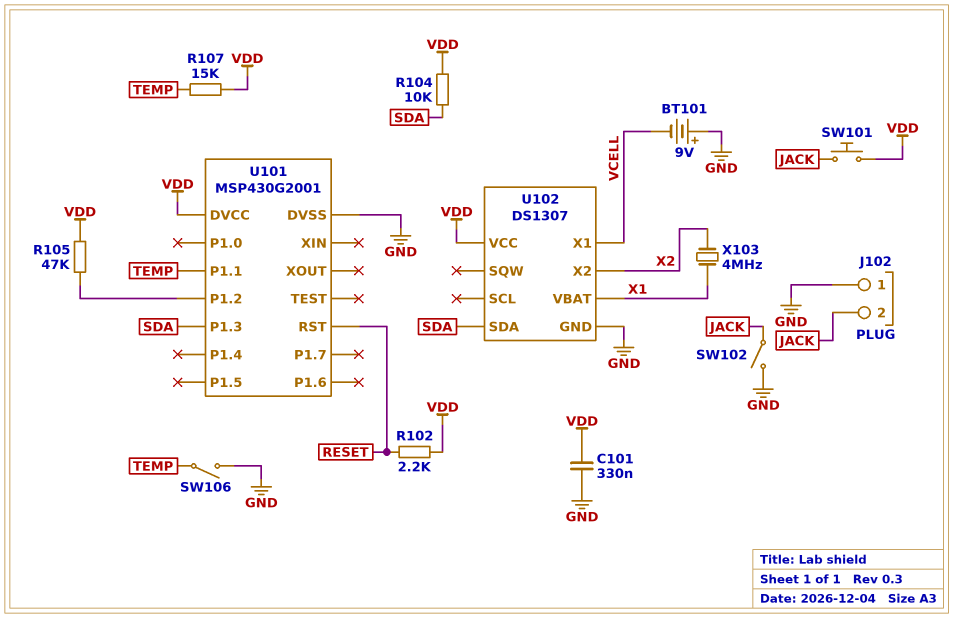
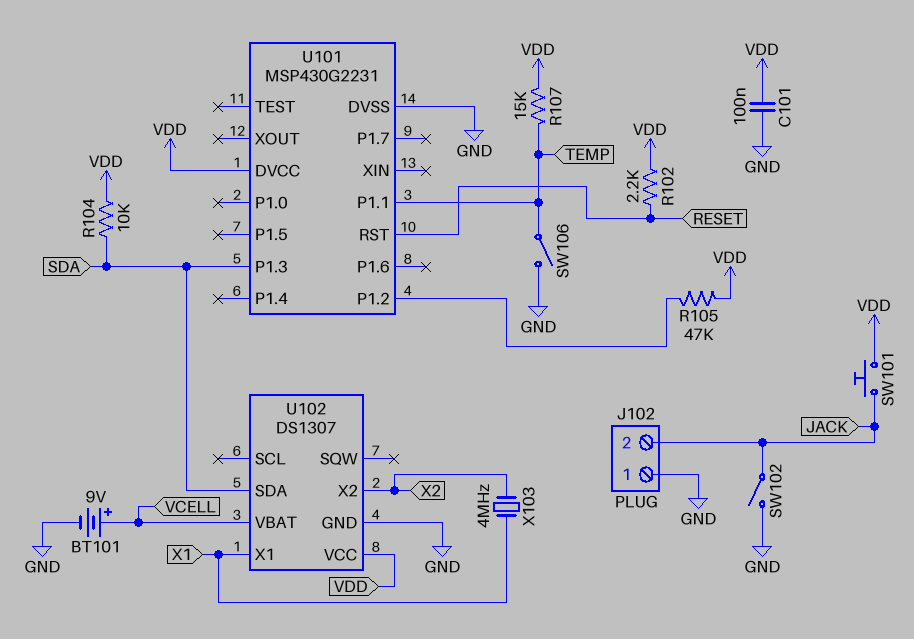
BT101: 9V (plus GND, minus VCELL) -> 9V (plus VCELL, minus GND)
C101: 330nF (GND, VDD) -> 100nF (GND, VDD)
U101: MSP430G2001 -> MSP430G2231
U102 pin VBAT: X1 -> VCELL
U102 pin X1: VCELL -> X1

